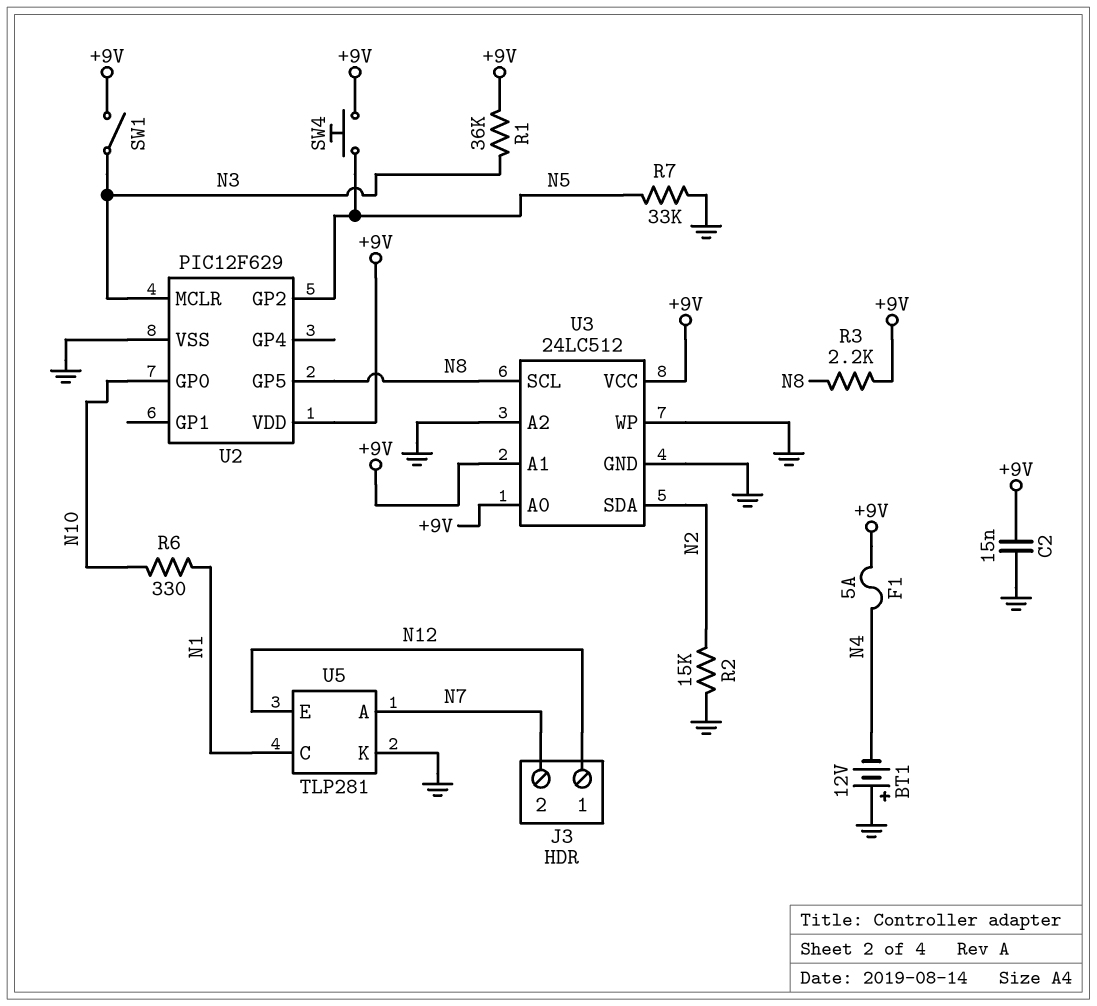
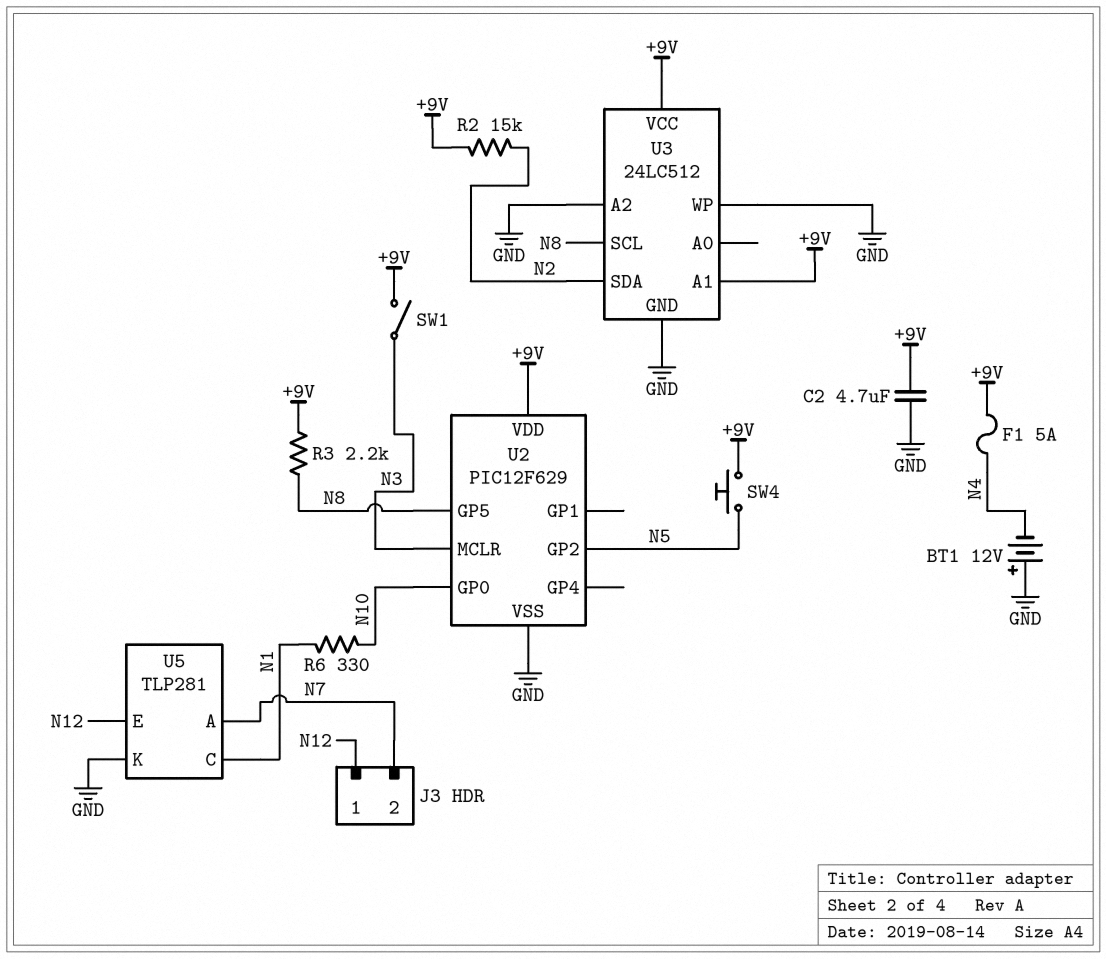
C2: 15nF (+9V, GND) -> 4.7uF (+9V, GND)
R1: 36k (+9V, N3) -> none
R2: 15k (GND, N2) -> 15k (+9V, N2)
R7: 33k (GND, N5) -> none
U3 pin A0: +9V -> none

